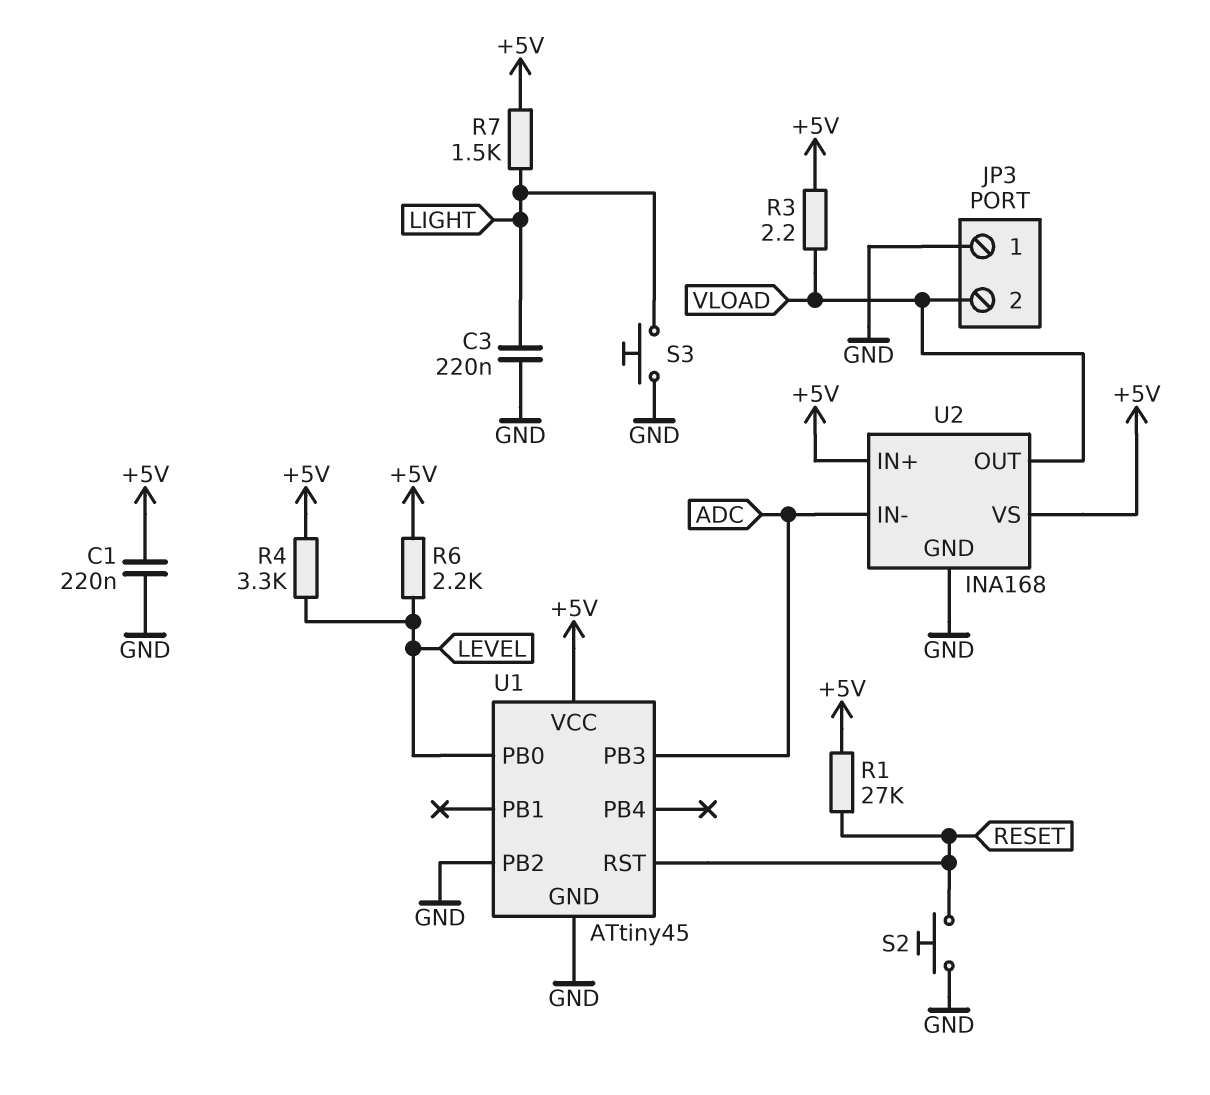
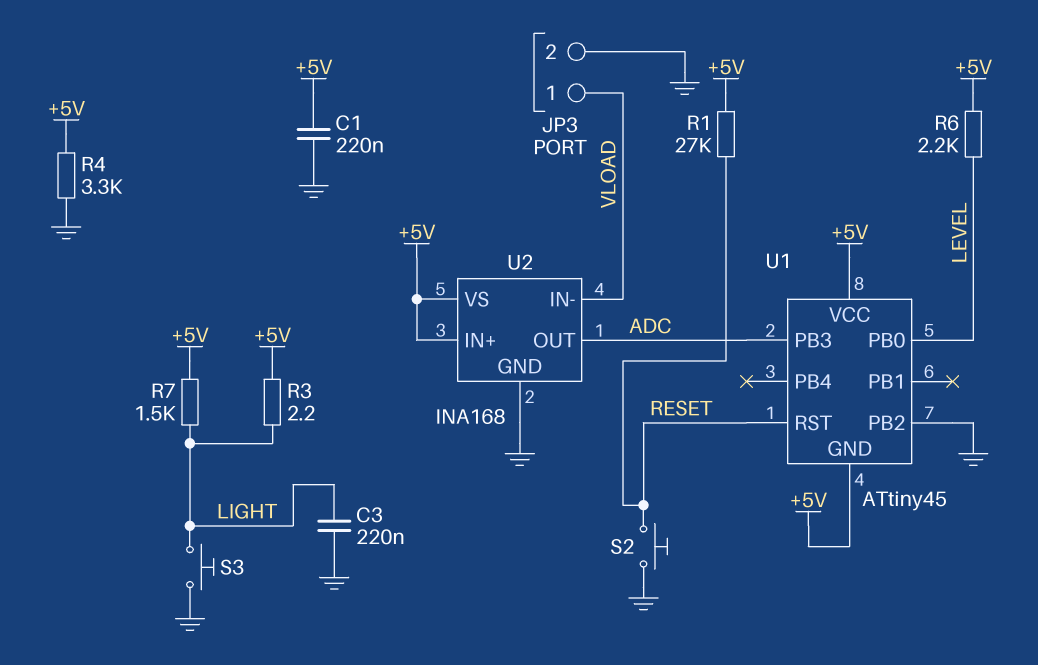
JP3 pin 1: GND -> VLOAD
JP3 pin 2: VLOAD -> GND
R3: 2.2 (+5V, VLOAD) -> 2.2 (+5V, LIGHT)
R4: 3.3k (+5V, LEVEL) -> 3.3k (+5V, GND)
U1 pin GND: GND -> +5V
U2 pin IN-: ADC -> VLOAD
U2 pin OUT: VLOAD -> ADC

